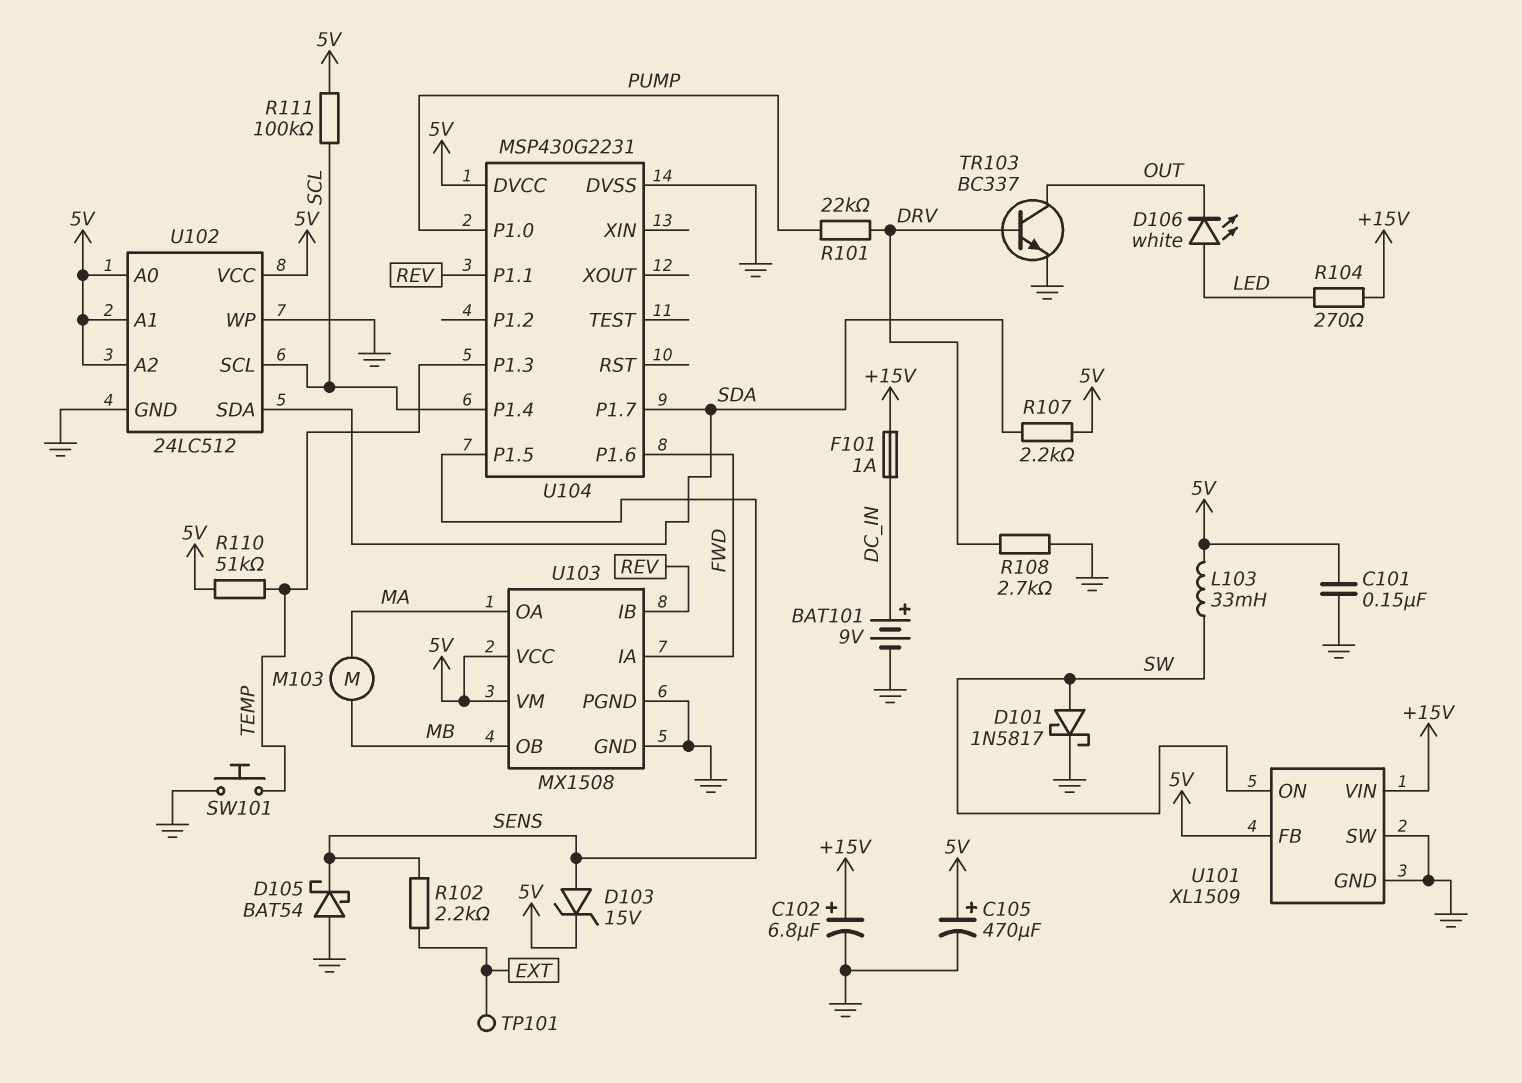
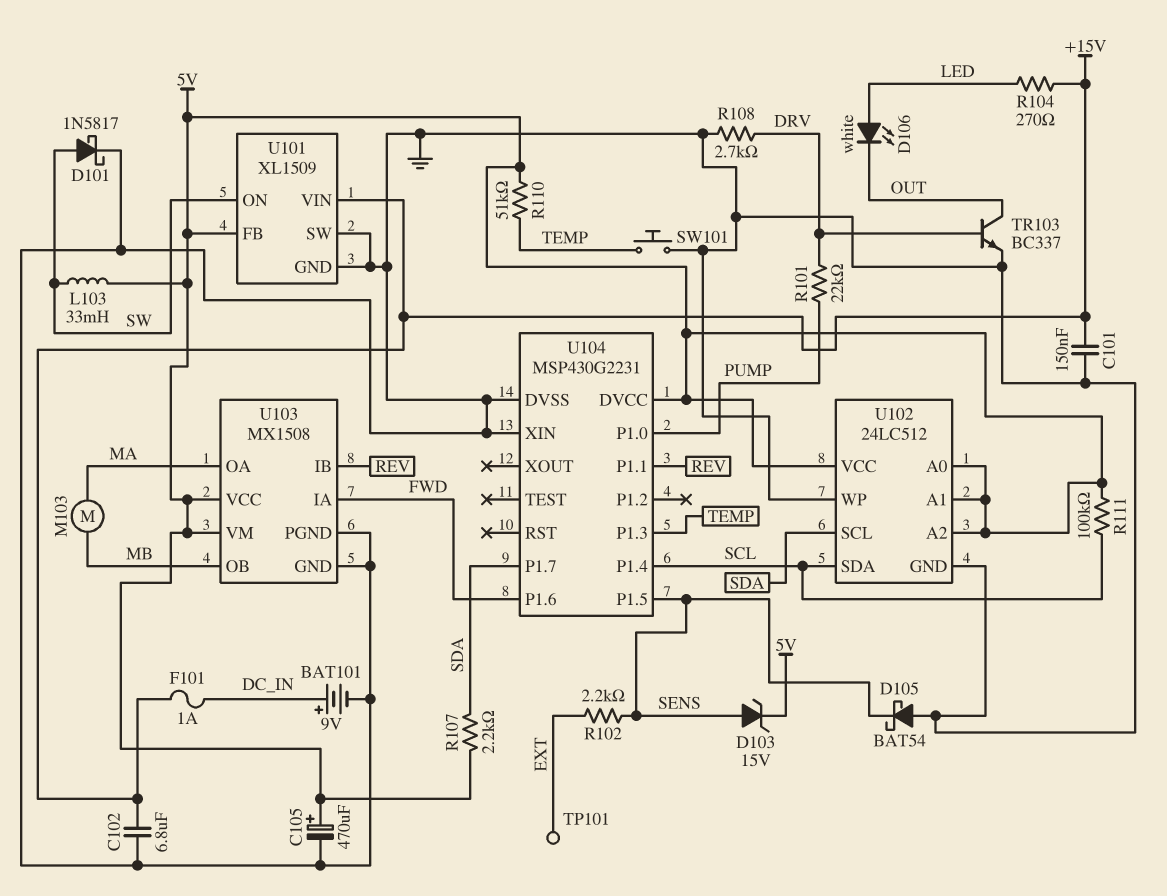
C101: 150nF (5V, GND) -> 150nF (+15V, GND)
C102: 6.8uF (plus +15V, minus GND) -> 6.8uF (+15V, GND)
U102 pin SCL: SCL -> SDA
U102 pin SDA: SDA -> SCL
U104 pin XIN: none -> GND

